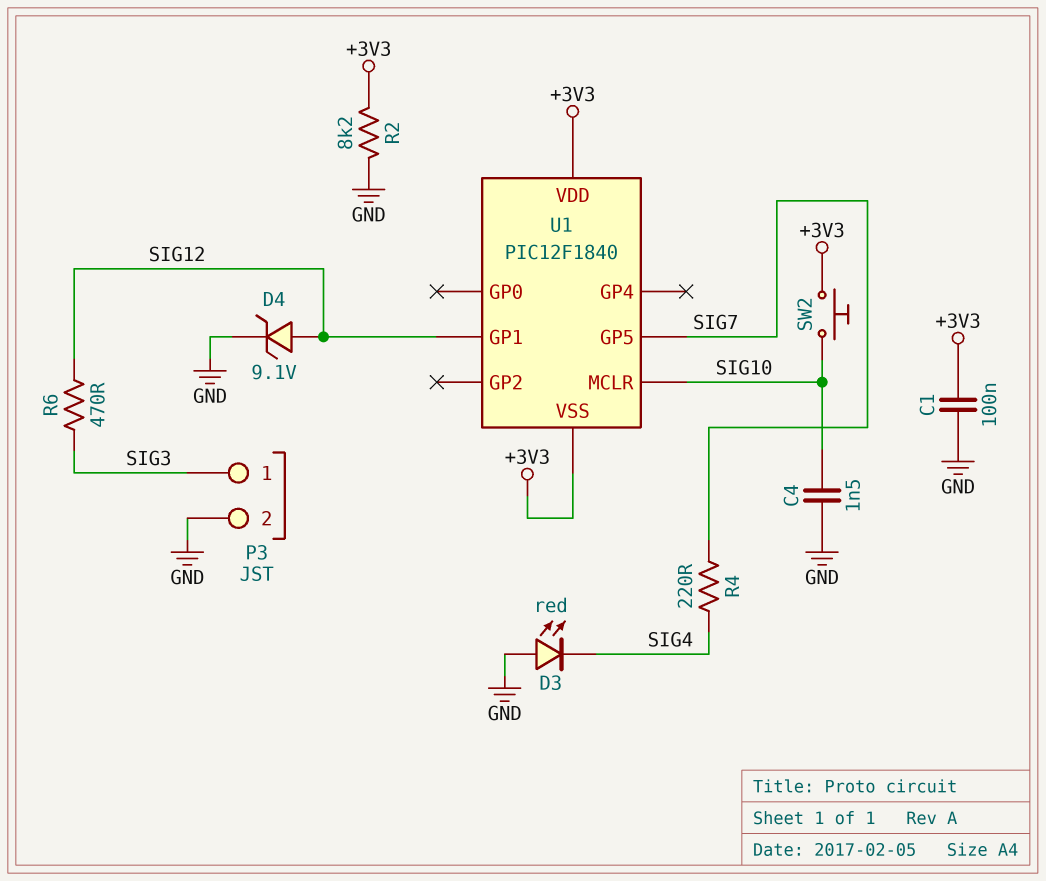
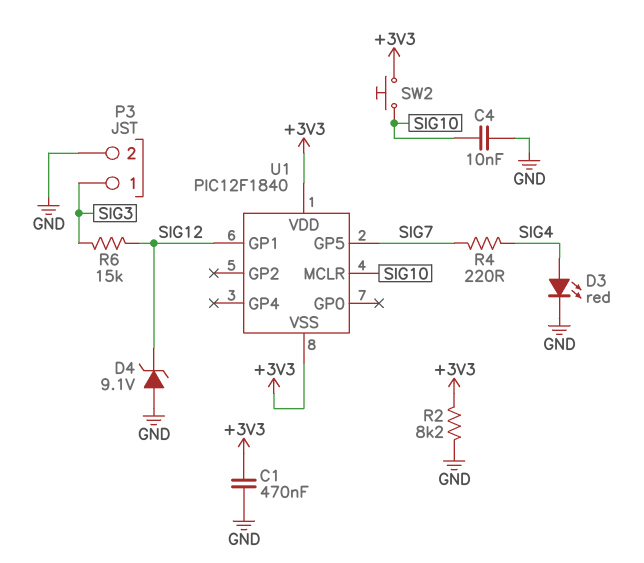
C1: 100nF (+3V3, GND) -> 470nF (+3V3, GND)
C4: 1.5nF (GND, SIG10) -> 10nF (GND, SIG10)
D3: LED red (A GND, K SIG4) -> LED red (A SIG4, K GND)
D4: zener 9.1V (A SIG12, K GND) -> zener 9.1V (A GND, K SIG12)
R6: 470 (SIG3, SIG12) -> 15k (SIG3, SIG12)

